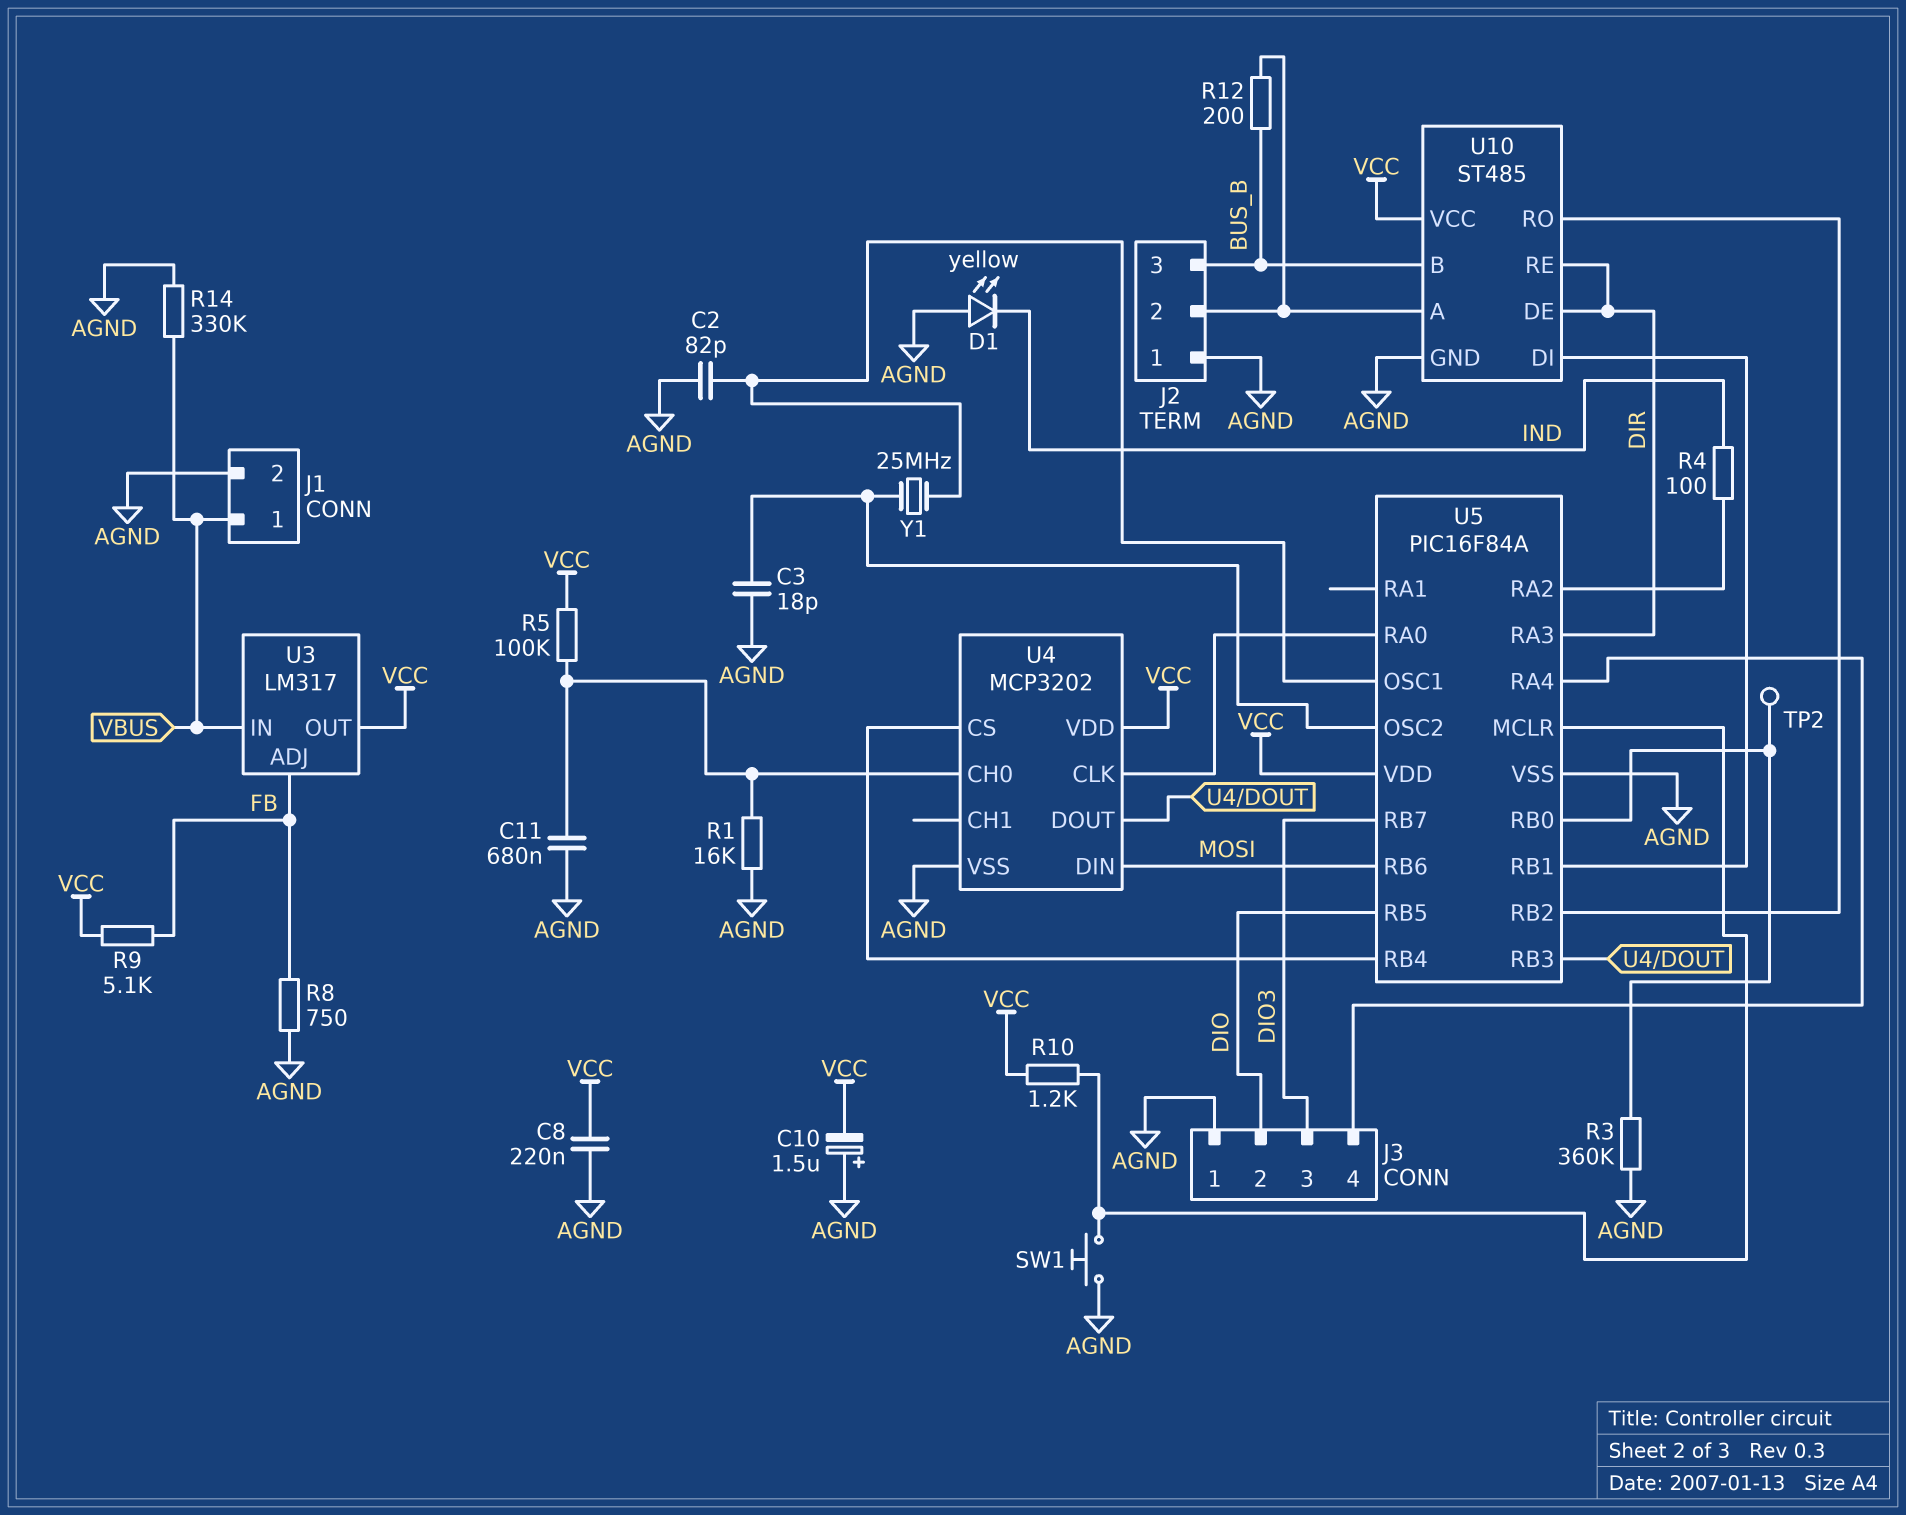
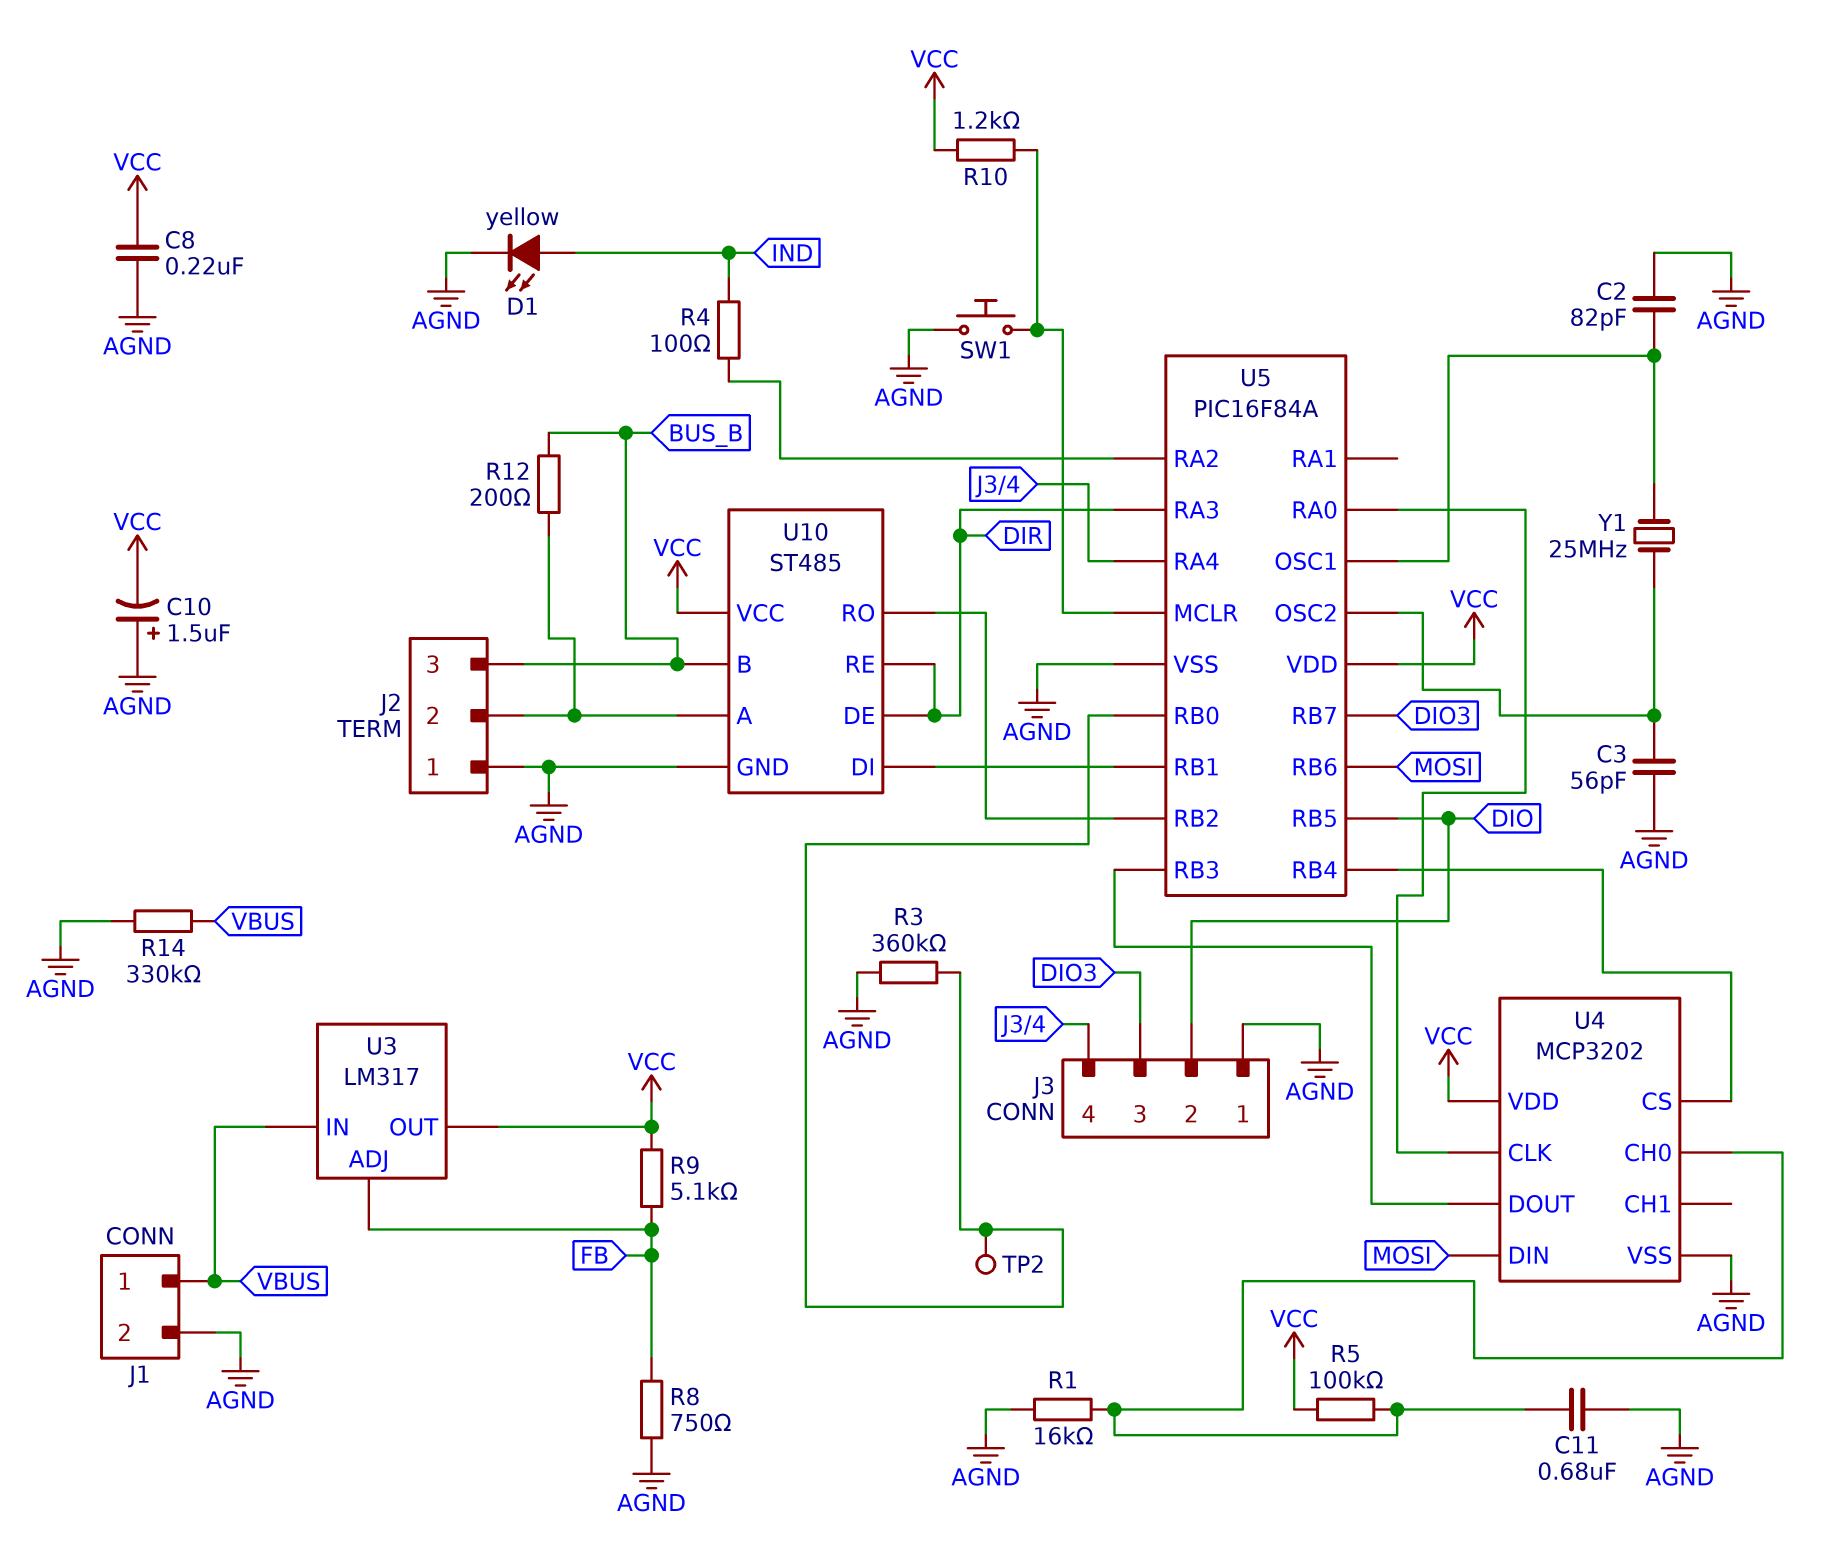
C3: 18pF (AGND, U5/OSC2) -> 56pF (AGND, U5/OSC2)
D1: LED yellow (A AGND, K IND) -> LED yellow (A IND, K AGND)

